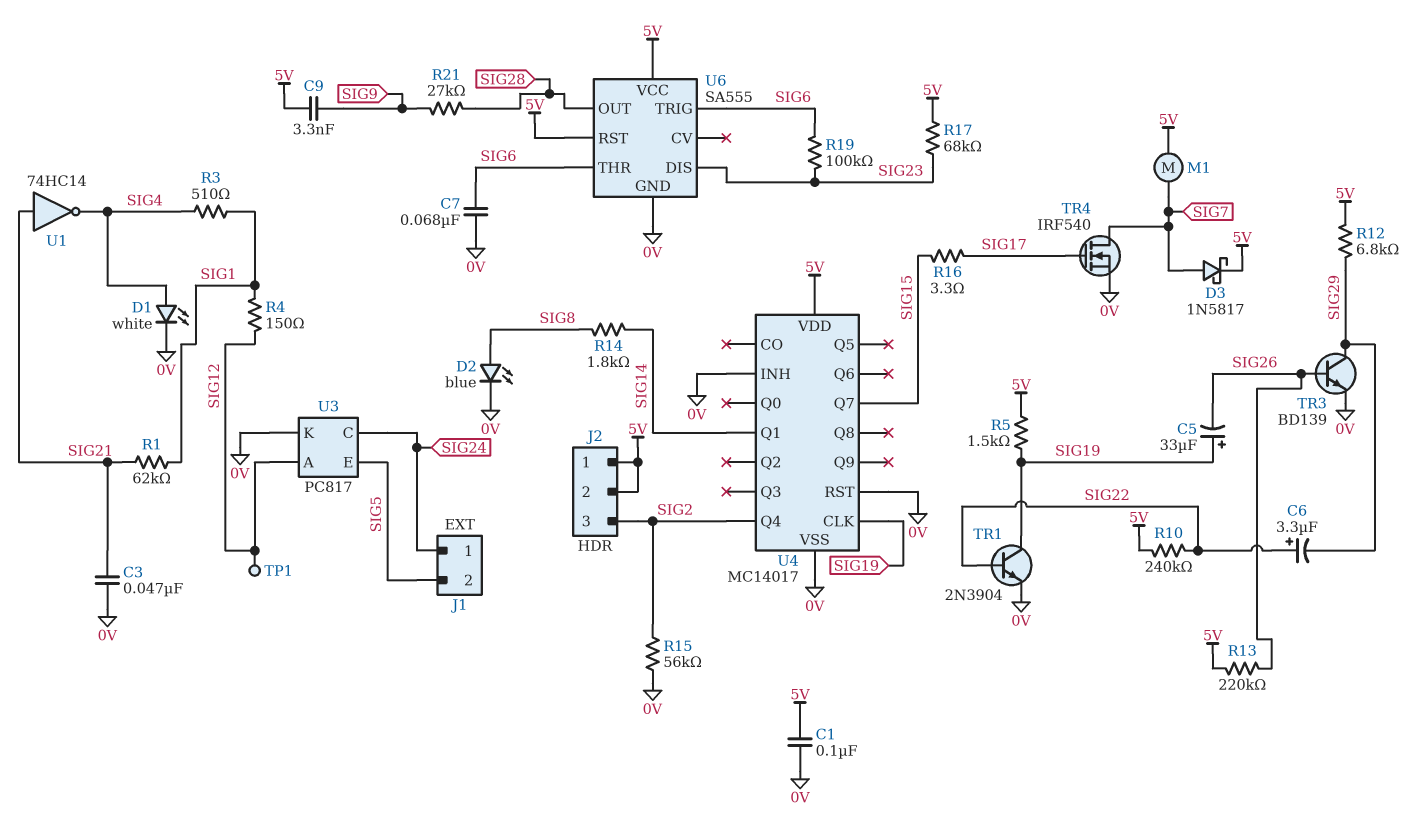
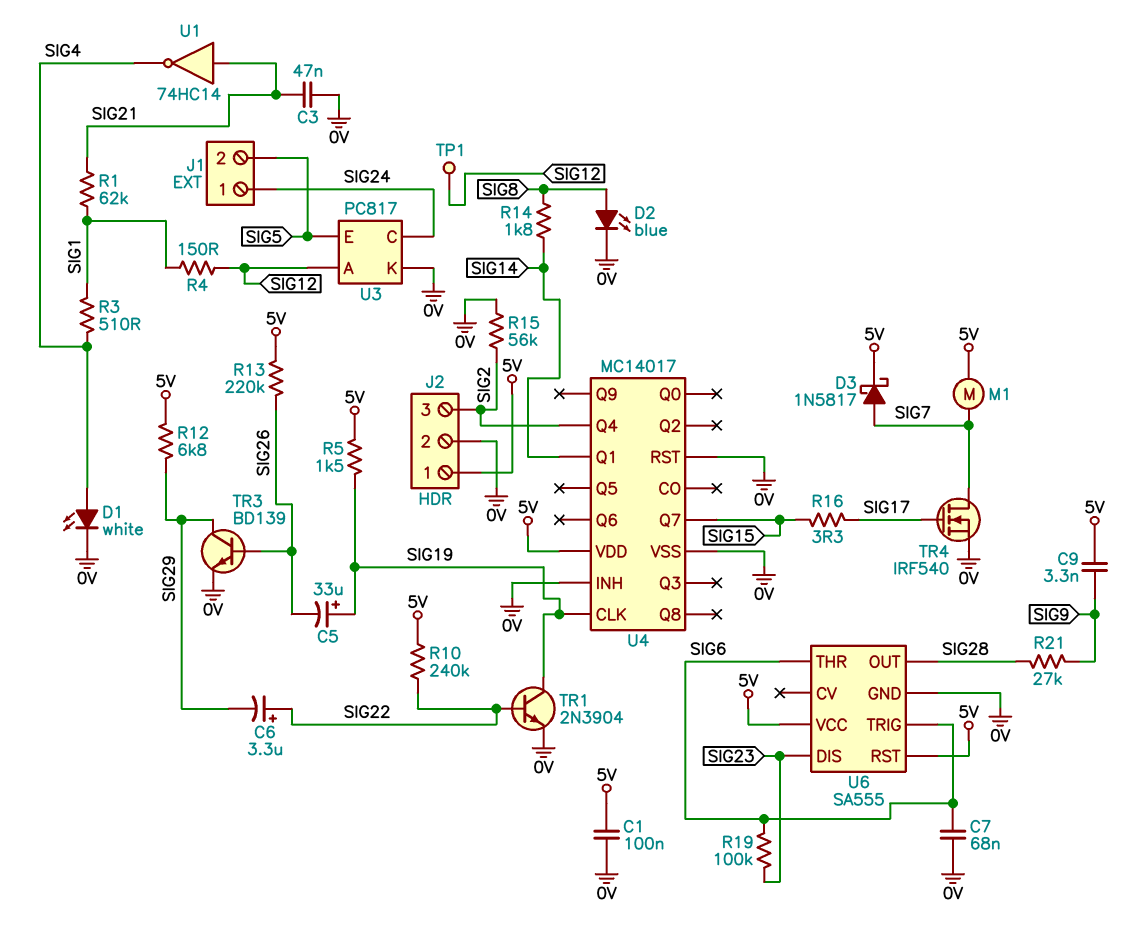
J2 pin 2: 5V -> 0V
R17: 68k (5V, SIG23) -> none

